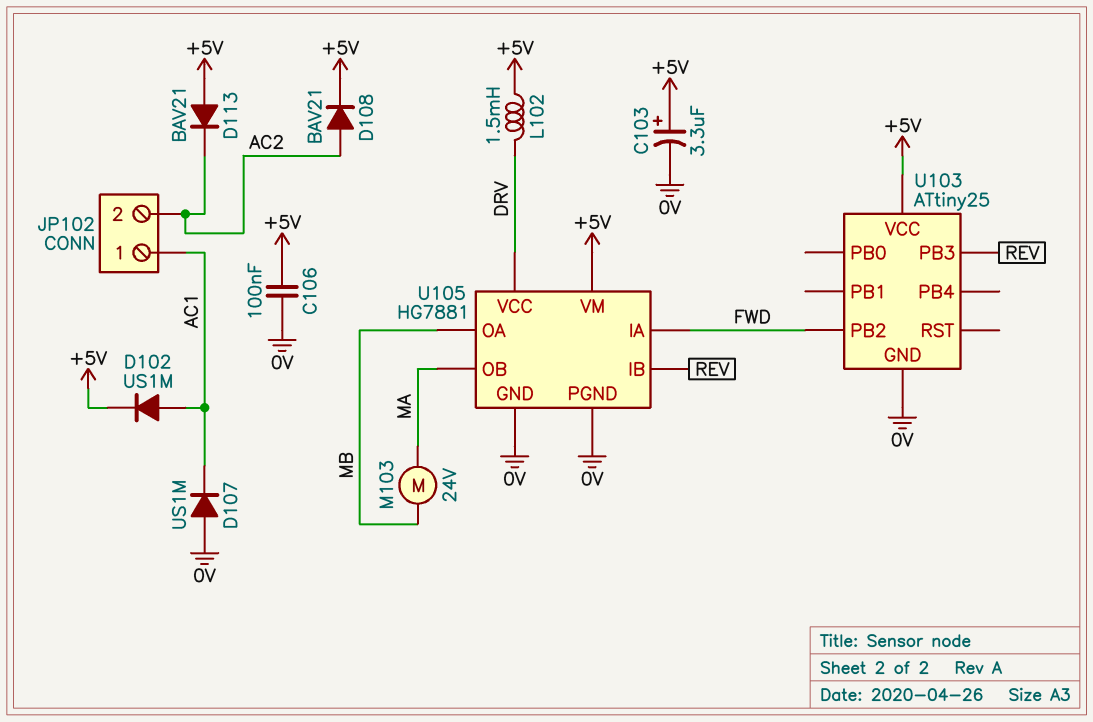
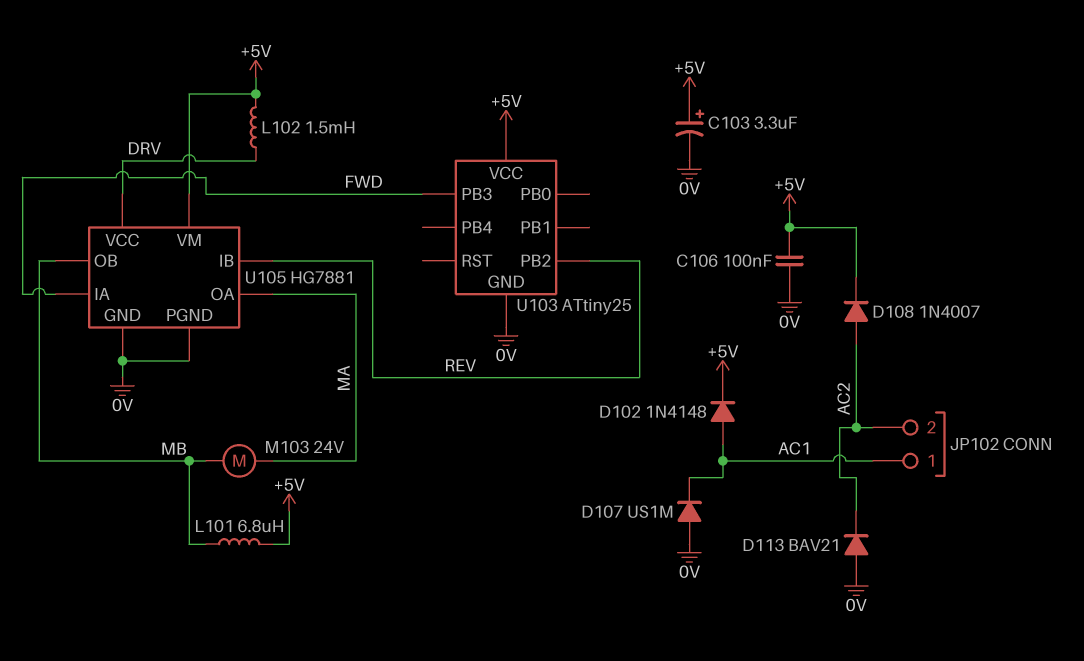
D102: diode US1M (A AC1, K +5V) -> diode 1N4148 (A AC1, K +5V)
D108: diode BAV21 (A AC2, K +5V) -> diode 1N4007 (A AC2, K +5V)
D113: diode BAV21 (A +5V, K AC2) -> diode BAV21 (A 0V, K AC2)
L101: none -> 6.8uH (+5V, MB)
U103 pin PB2: FWD -> REV
U103 pin PB3: REV -> FWD
U105 pin OA: MB -> MA
U105 pin OB: MA -> MB

